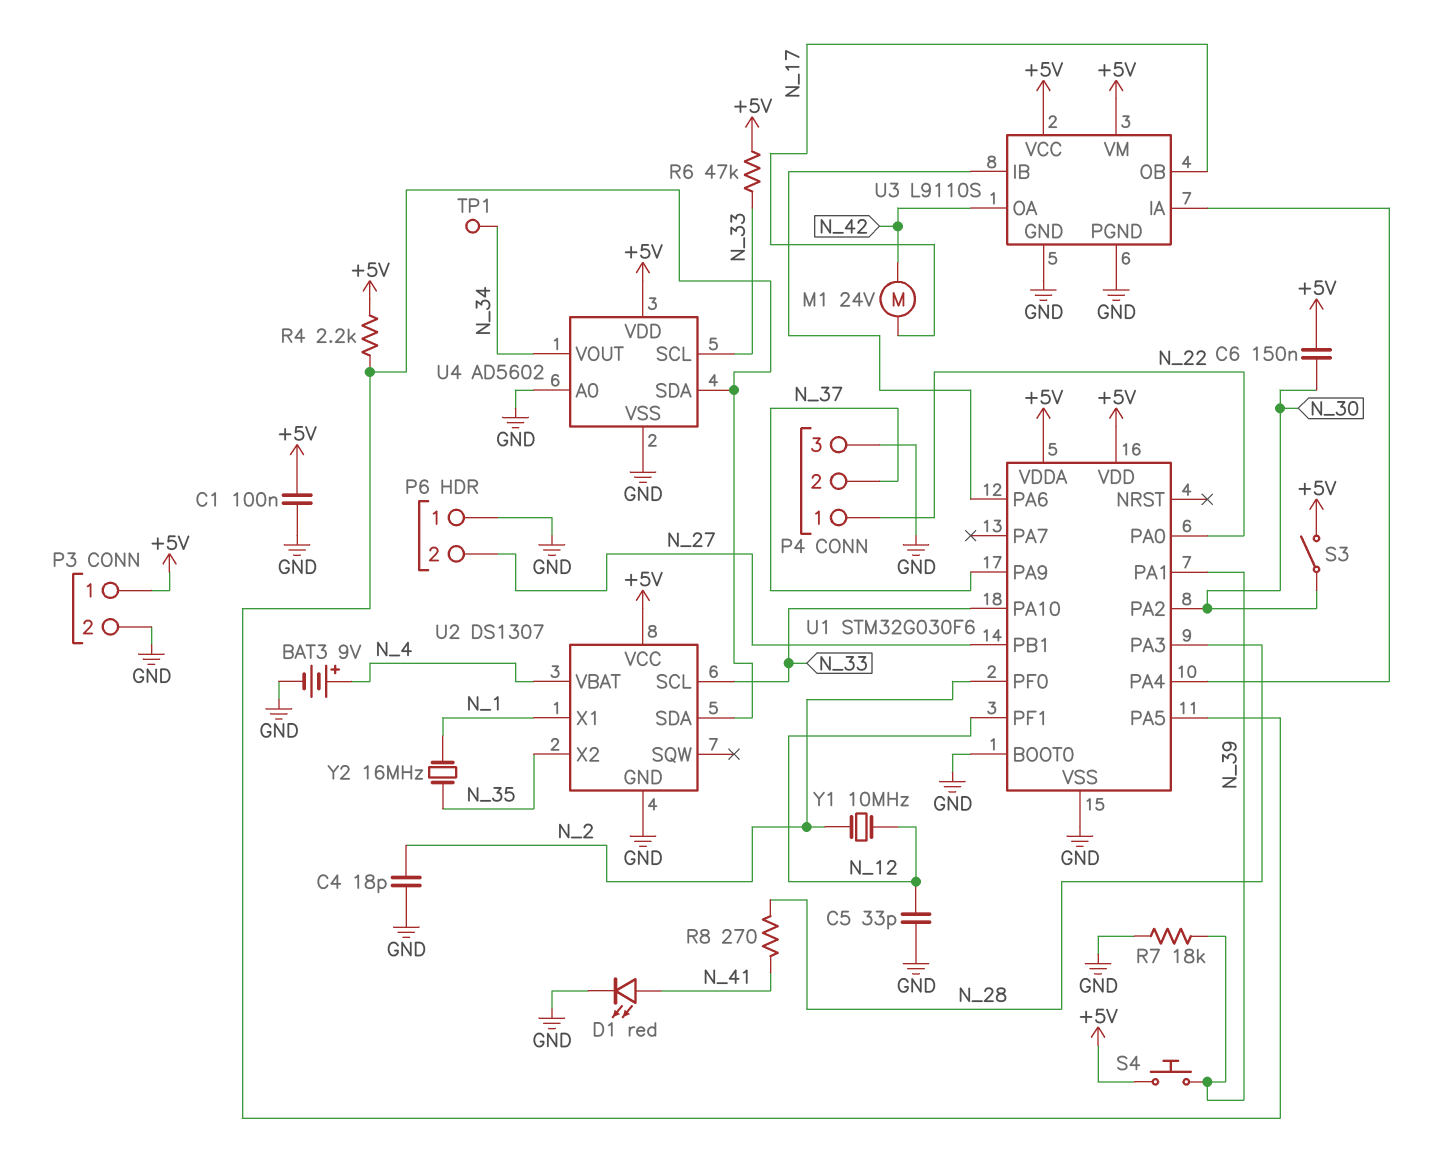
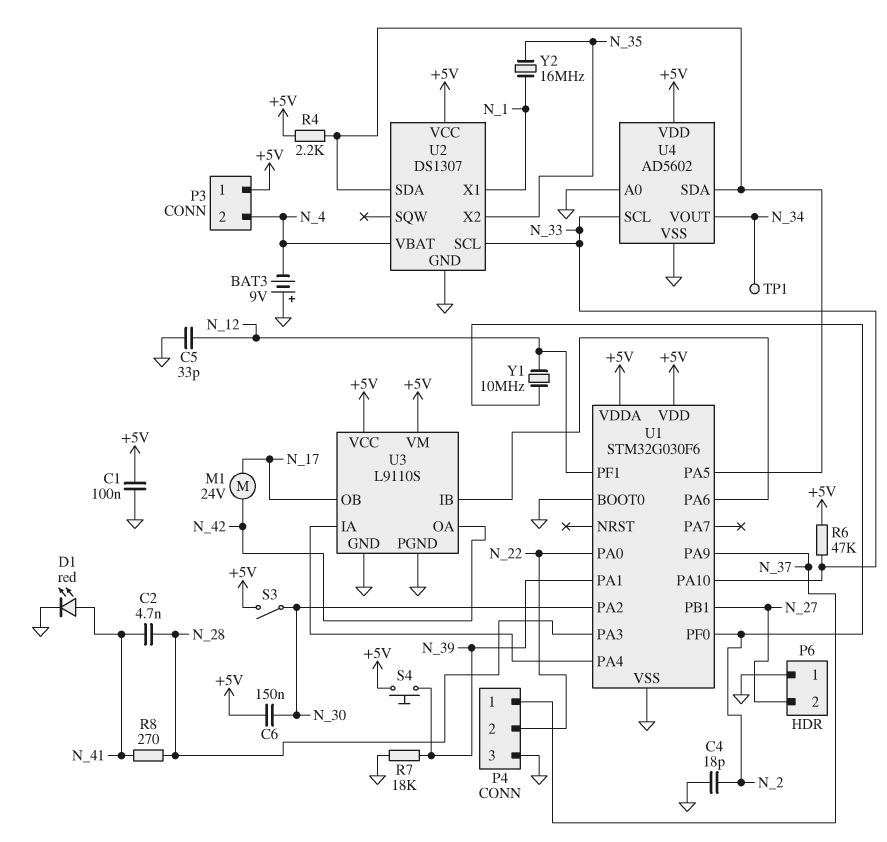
BAT3: 9V (plus N_4, minus GND) -> 9V (plus GND, minus N_4)
C2: none -> 4.7nF (N_28, N_41)
P3 pin 2: GND -> N_4
P4 pin 1: N_22 -> N_37
P4 pin 2: N_37 -> N_22

